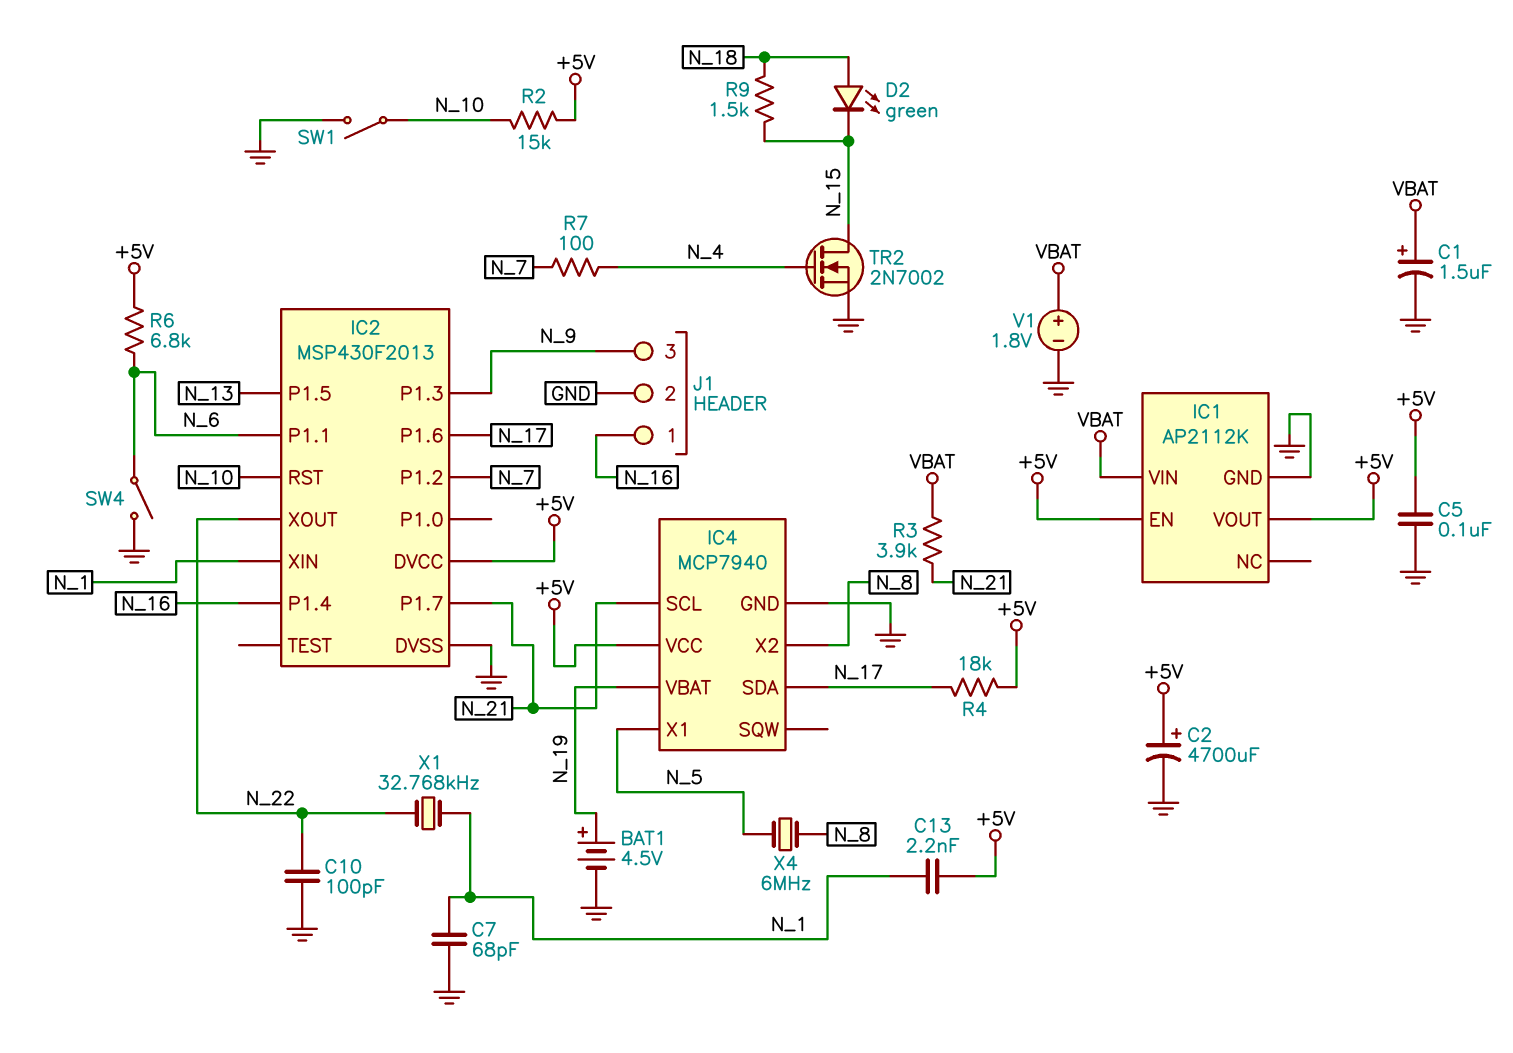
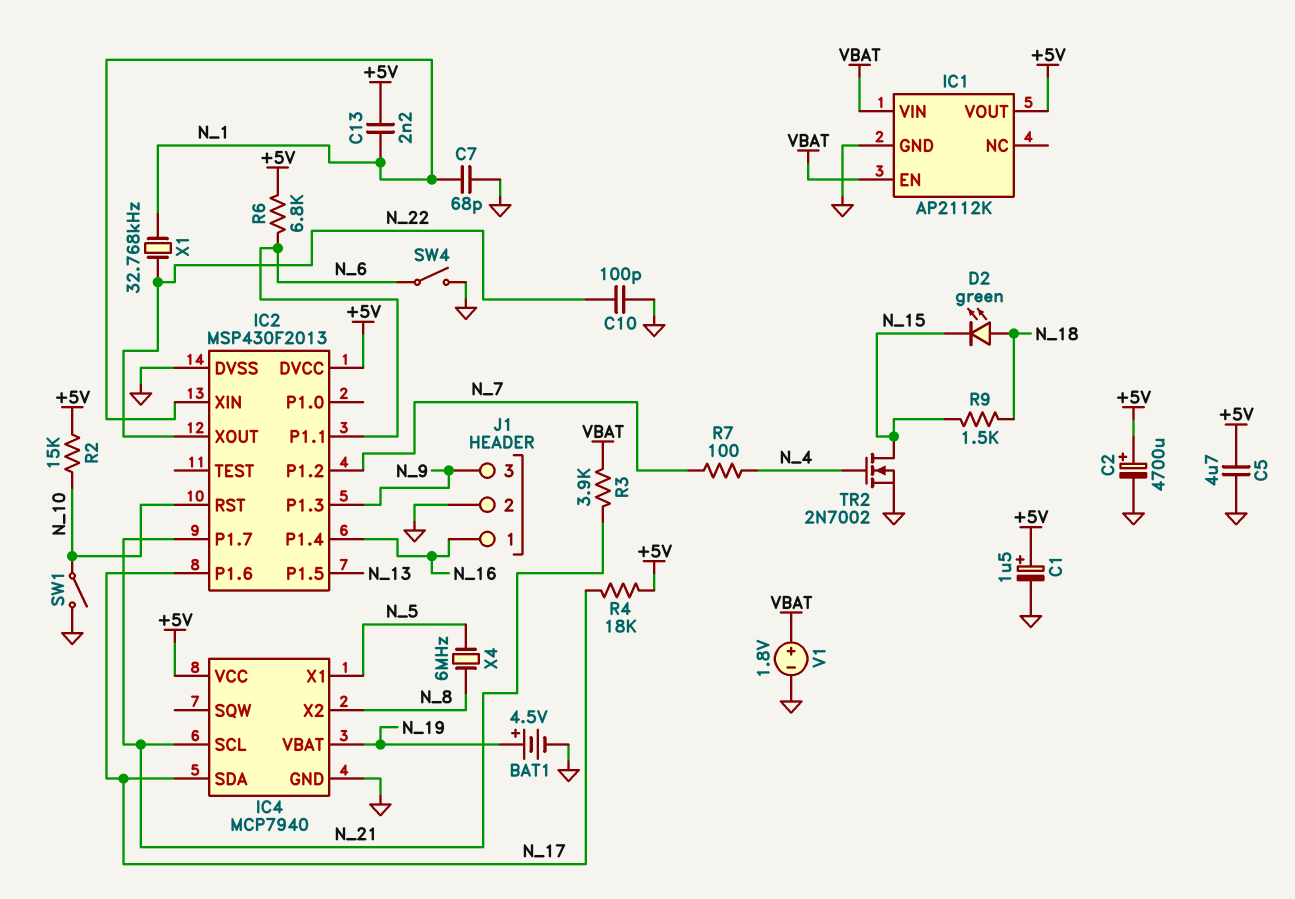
C1: 1.5uF (plus VBAT, minus GND) -> 1.5uF (plus +5V, minus GND)
C5: 100nF (+5V, GND) -> 4.7uF (+5V, GND)
IC1 pin EN: +5V -> VBAT

